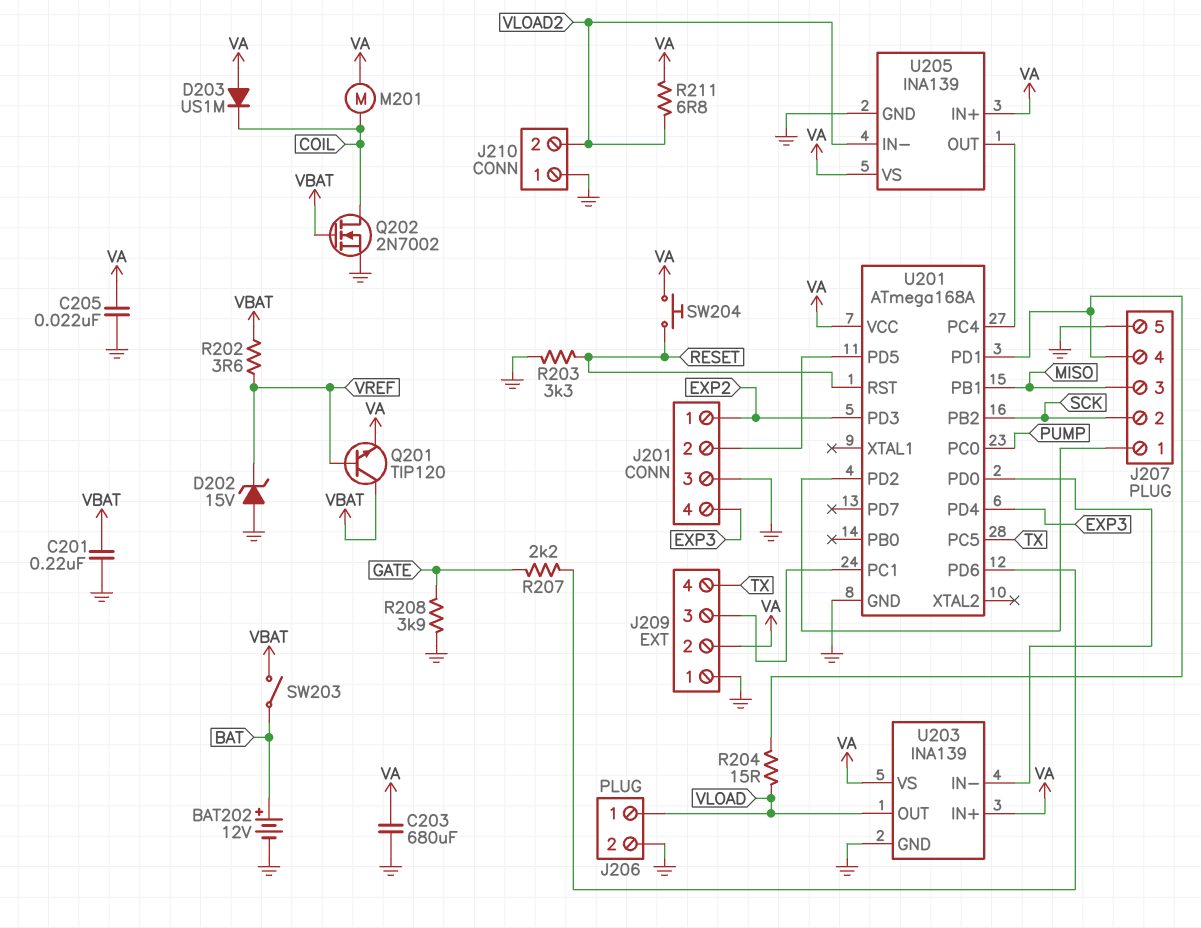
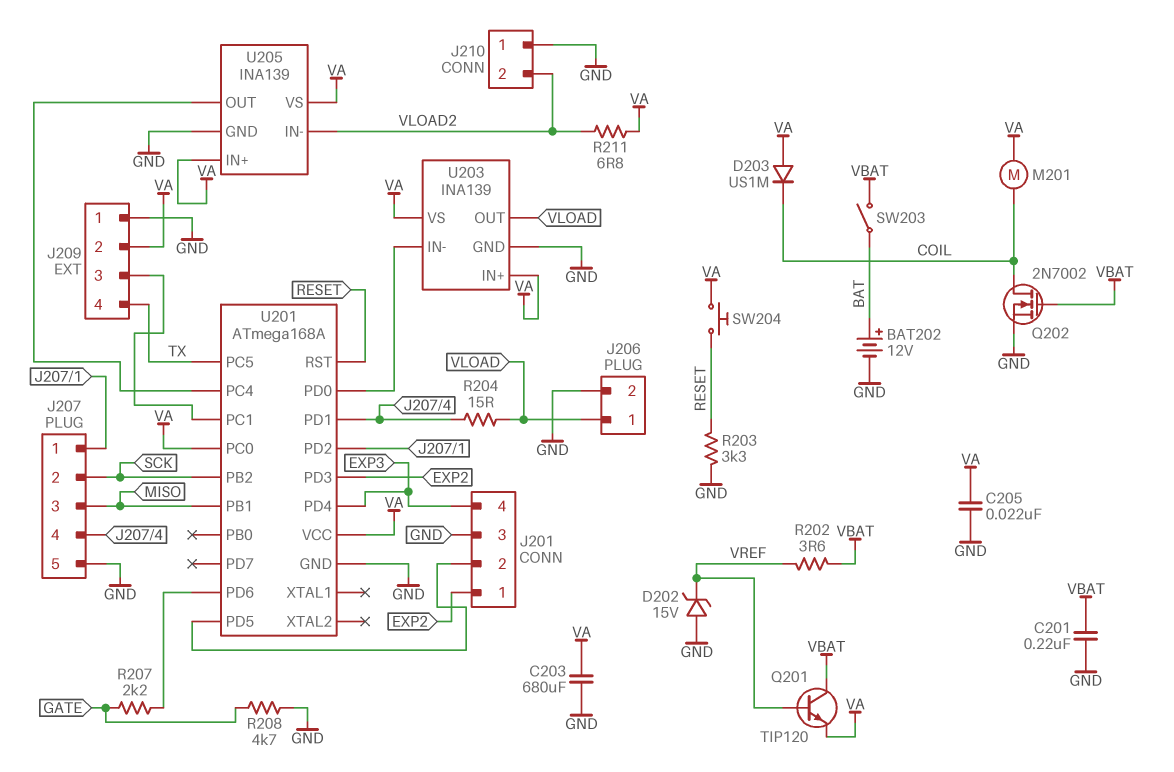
R208: 3.9k (GATE, GND) -> 4.7k (GATE, GND)
U201 pin PC0: PUMP -> VA

